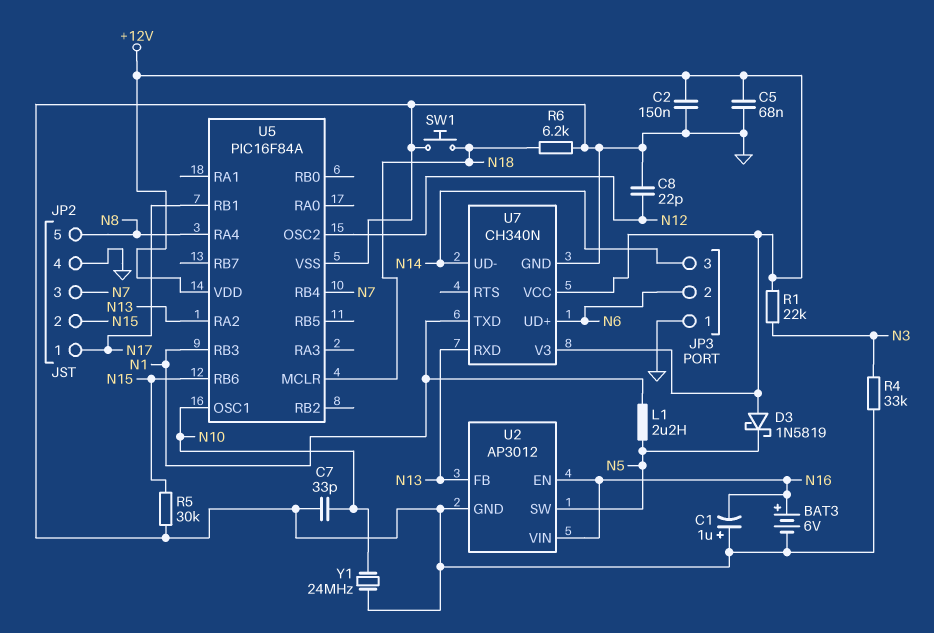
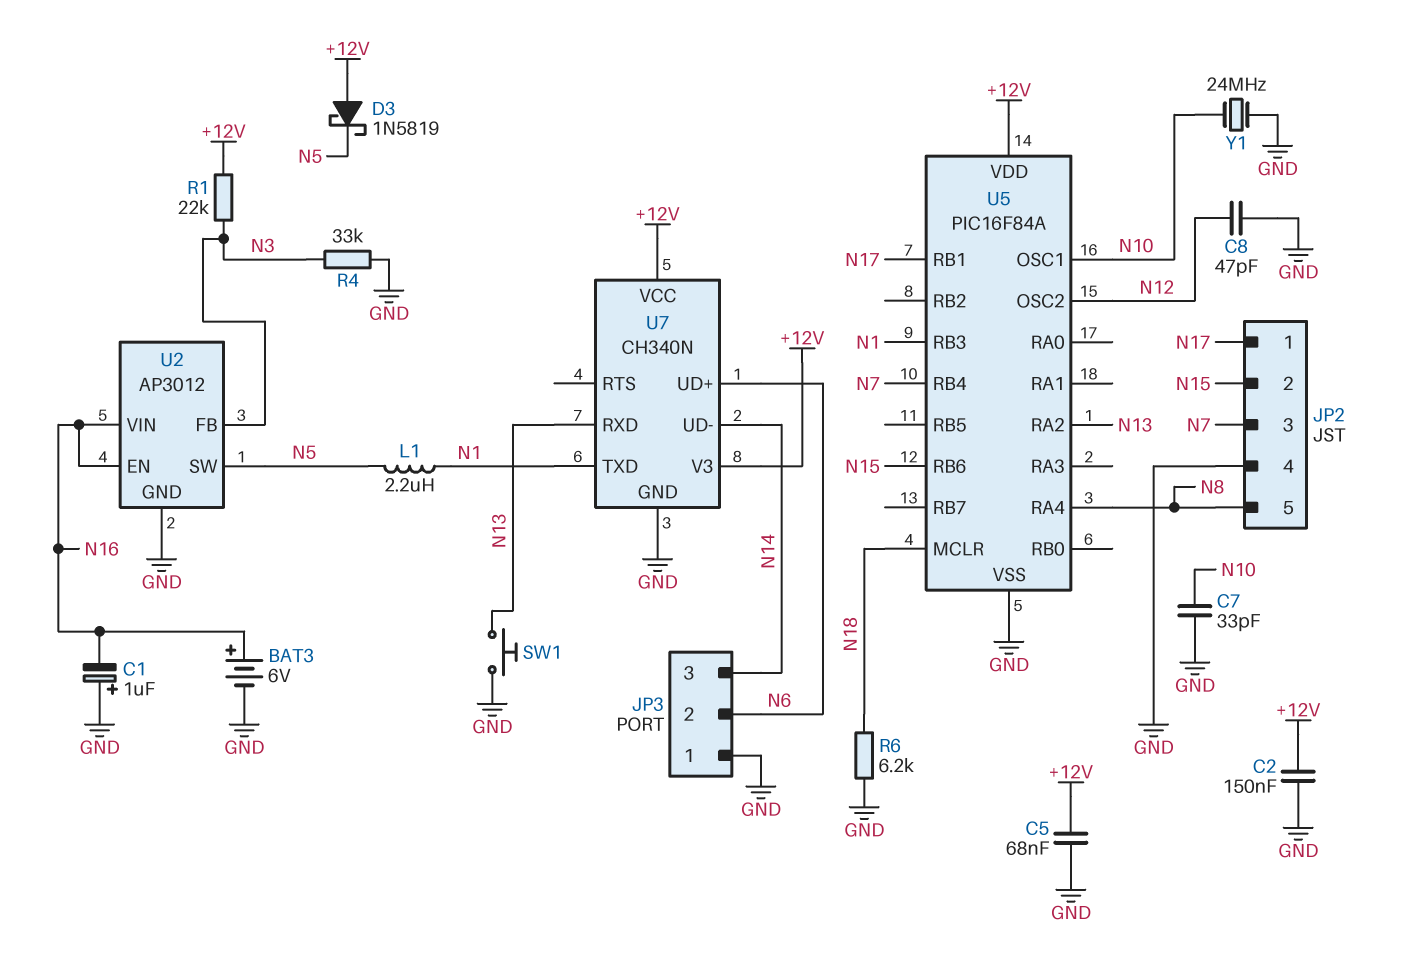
C8: 22pF (GND, N12) -> 47pF (GND, N12)
R5: 30k (GND, N15) -> none
SW1: button (GND, N18) -> button (GND, N13)
U2 pin FB: N13 -> N3

